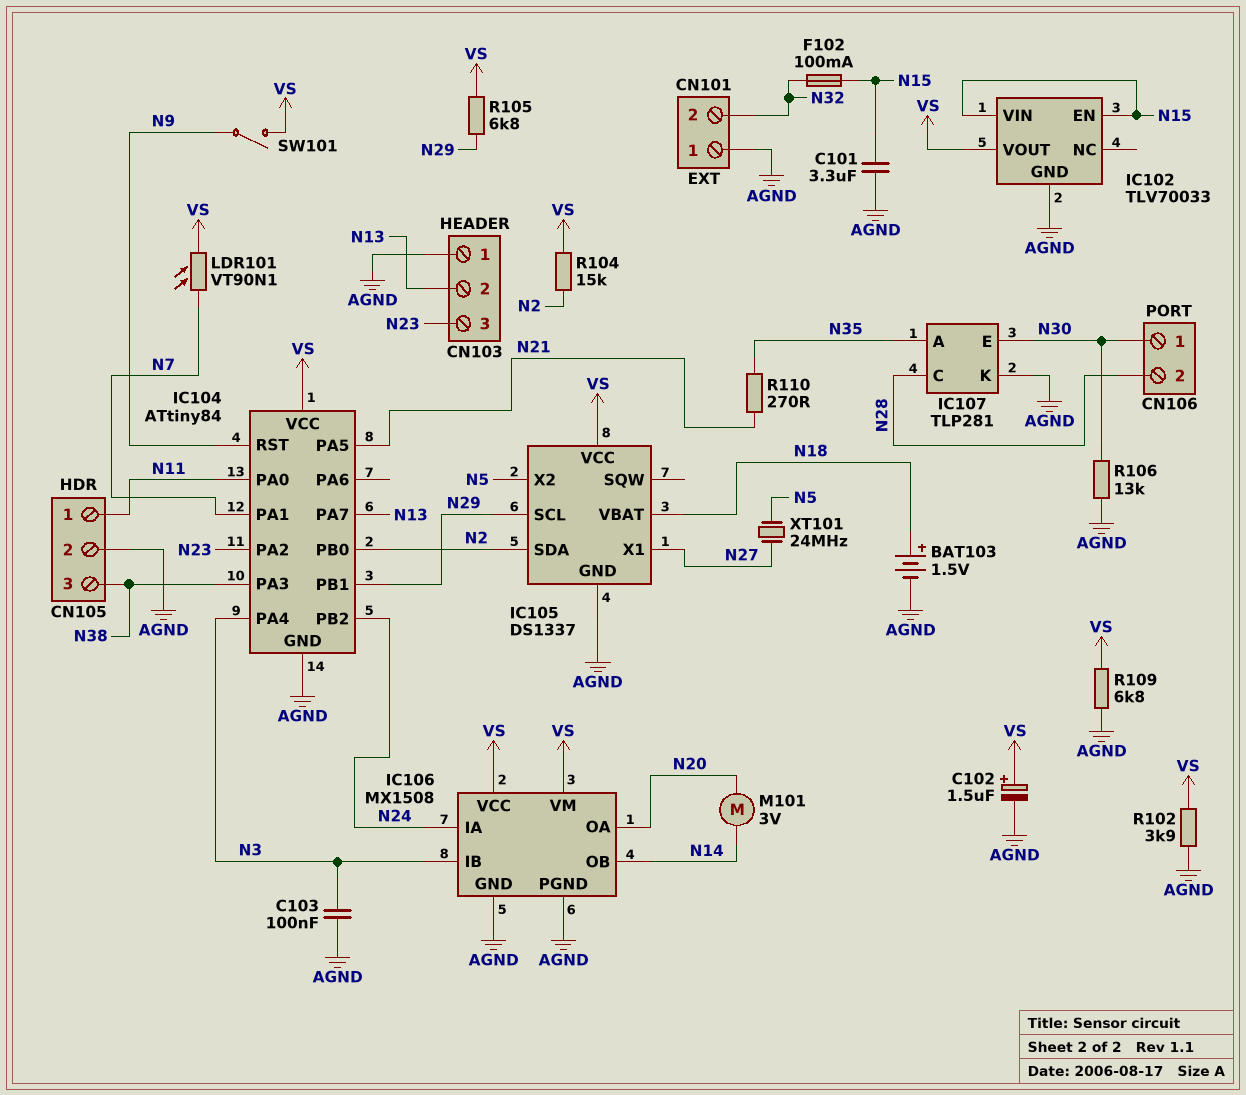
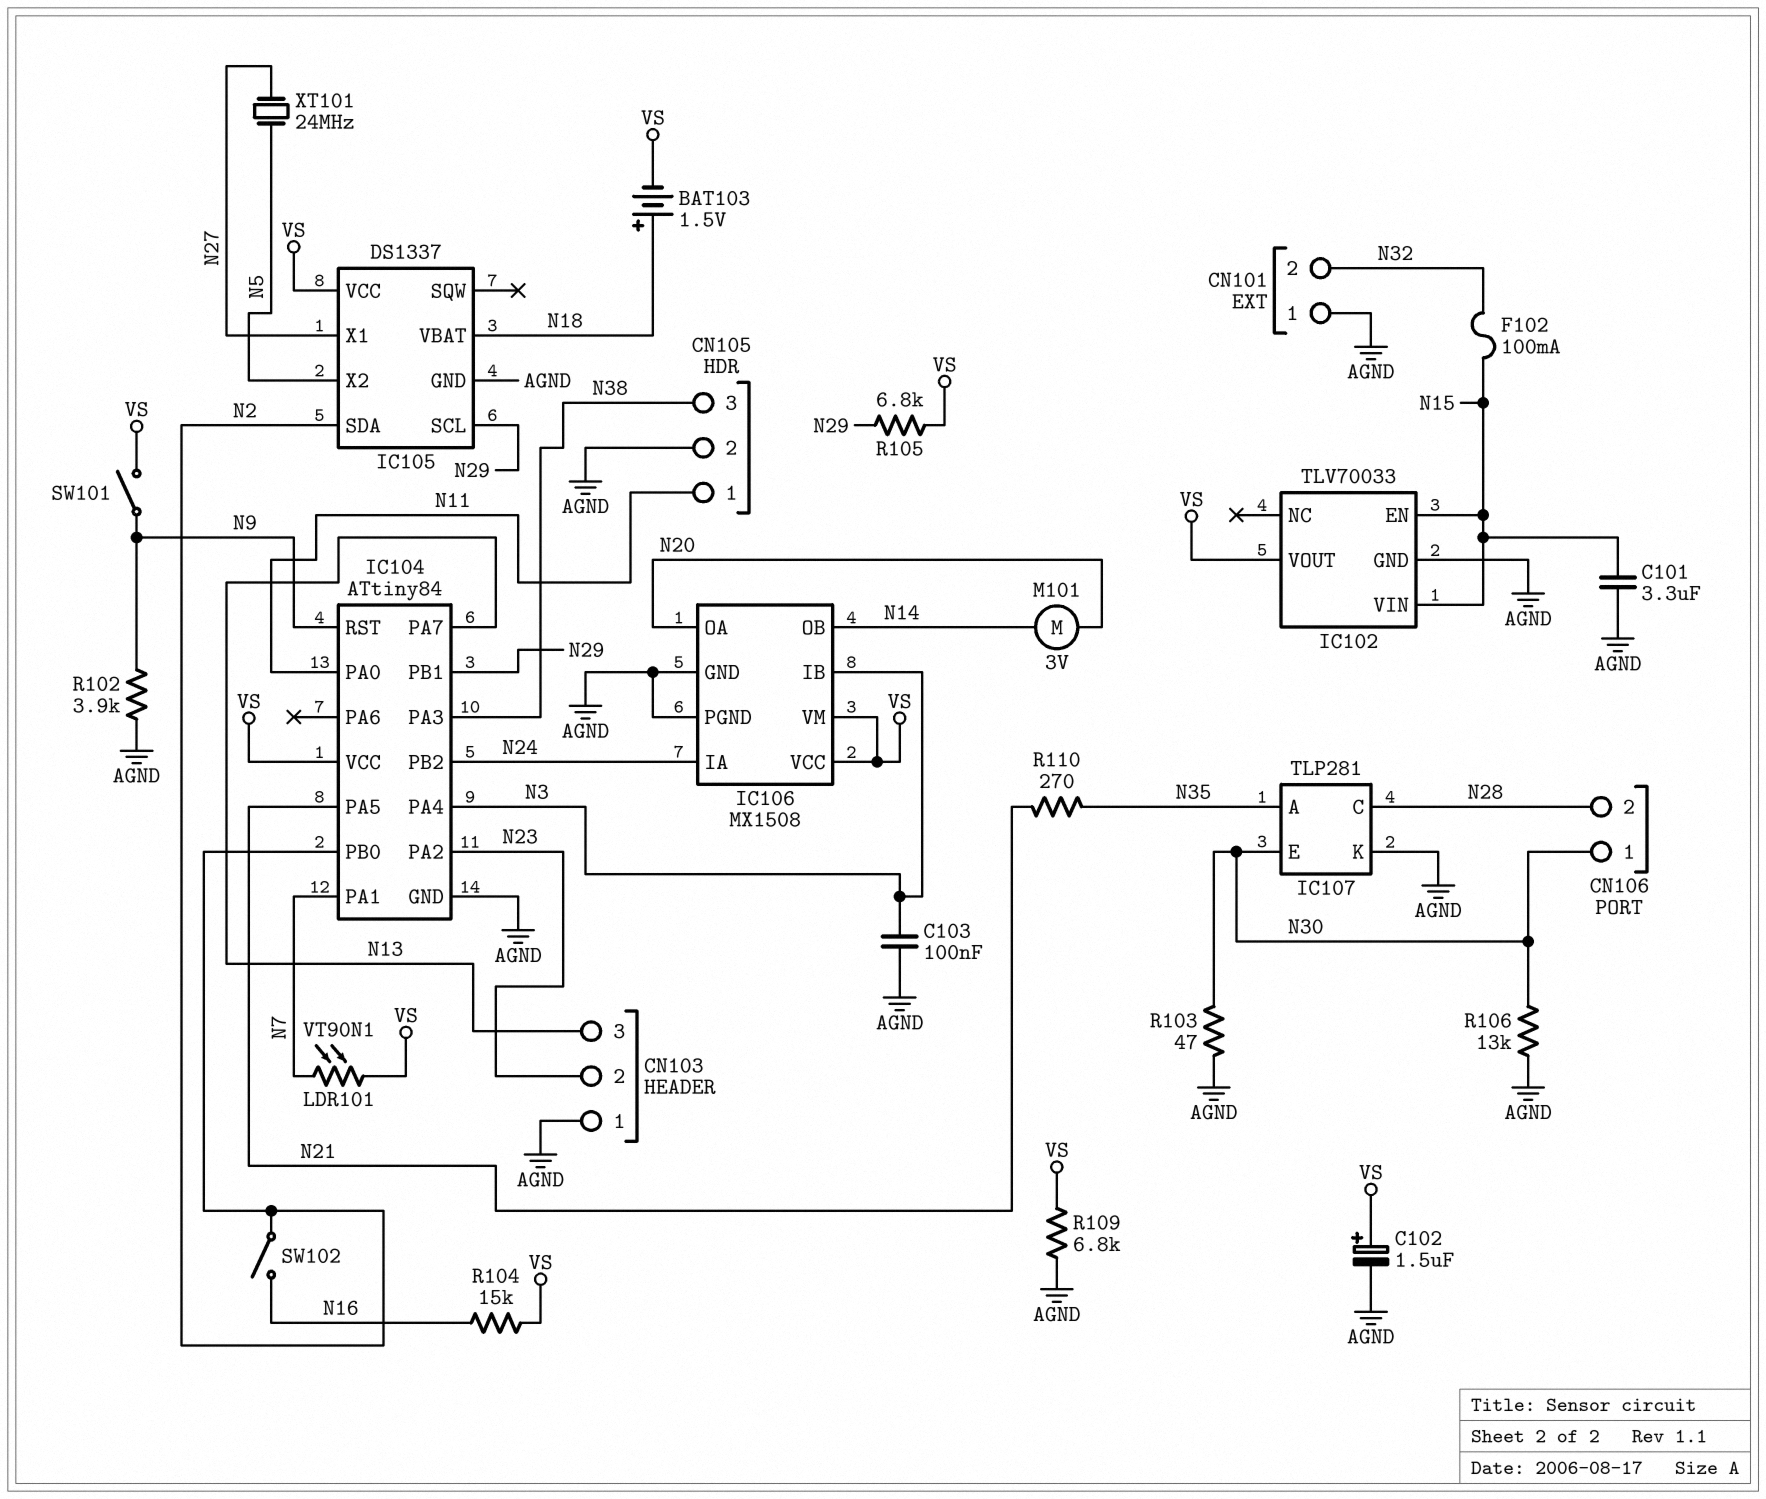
BAT103: 1.5V (plus N18, minus AGND) -> 1.5V (plus N18, minus VS)
CN103 pin 2: N13 -> N23
CN103 pin 3: N23 -> N13
R102: 3.9k (AGND, VS) -> 3.9k (AGND, N9)
R103: none -> 47 (AGND, N30)
R104: 15k (N2, VS) -> 15k (N16, VS)
SW102: none -> switch (N2, N16)

